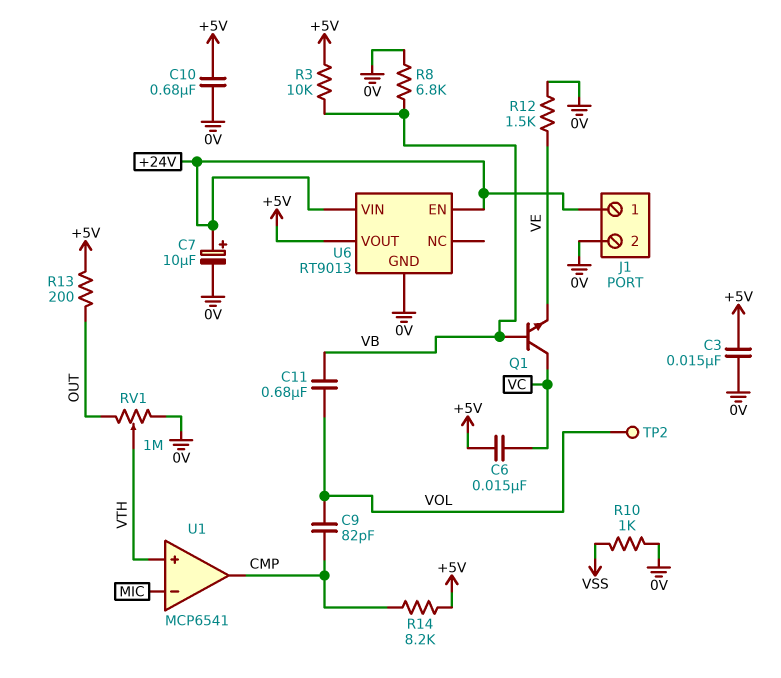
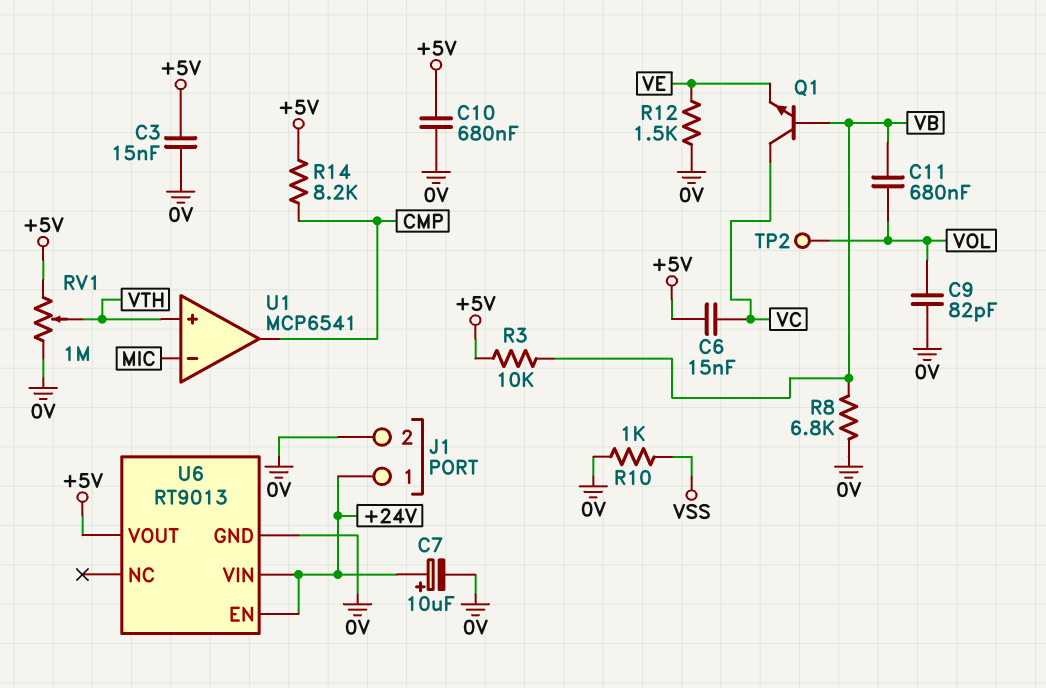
C9: 82pF (CMP, VOL) -> 82pF (0V, VOL)
R13: 200 (+5V, OUT) -> none
RV1: 1M (0V, OUT, wiper VTH) -> 1M (+5V, 0V, wiper VTH)

